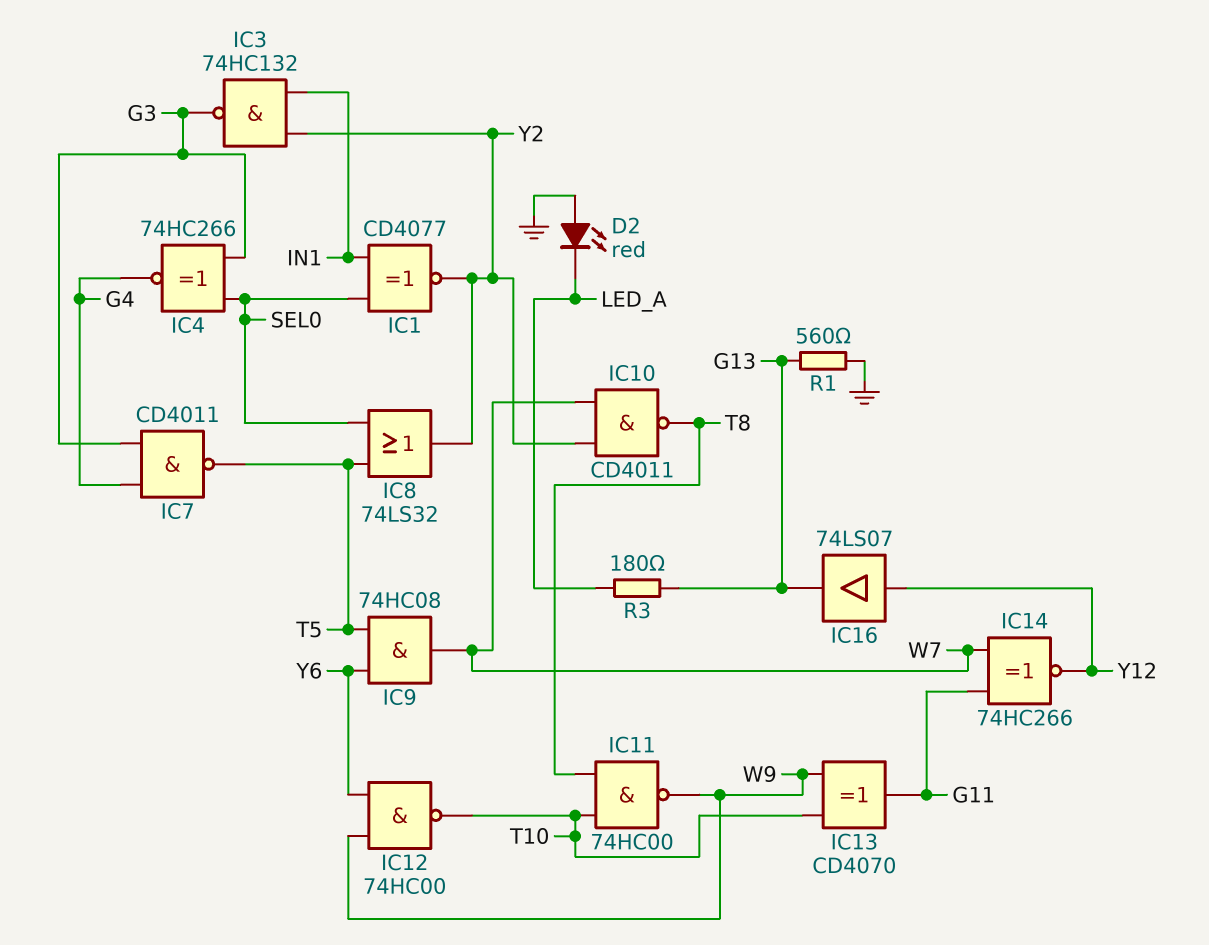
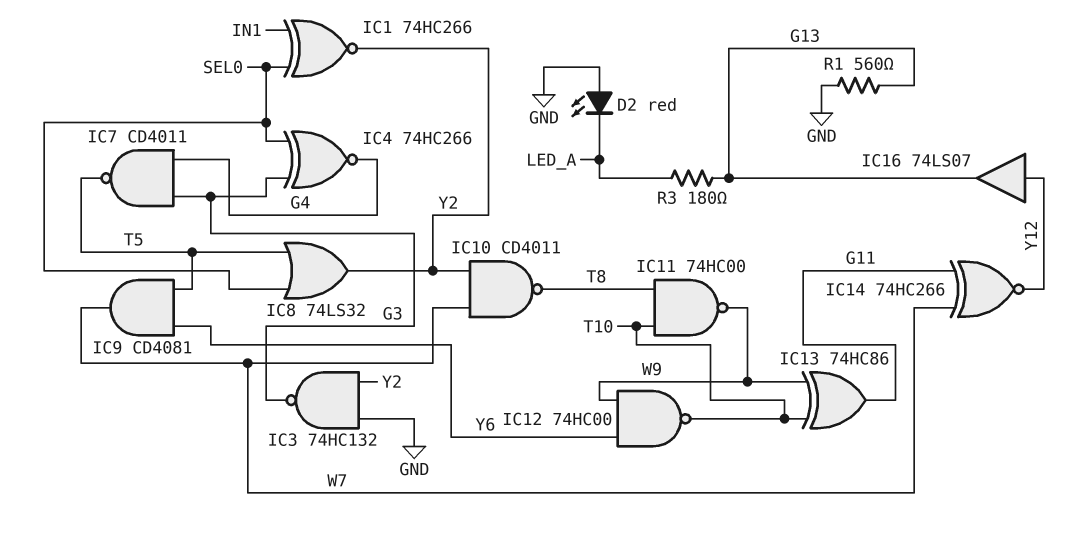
IC1: XNOR CD4077 (in IN1, in SEL0, out Y2) -> XNOR 74HC266 (in IN1, in SEL0, out Y2)
IC3: NAND 74HC132 (in IN1, in Y2, out G3) -> NAND 74HC132 (in GND, in Y2, out G3)
IC9: AND 74HC08 (in T5, in Y6, out W7) -> AND CD4081 (in T5, in Y6, out W7)
IC13: XOR CD4070 (in T10, in W9, out G11) -> XOR 74HC86 (in T10, in W9, out G11)

